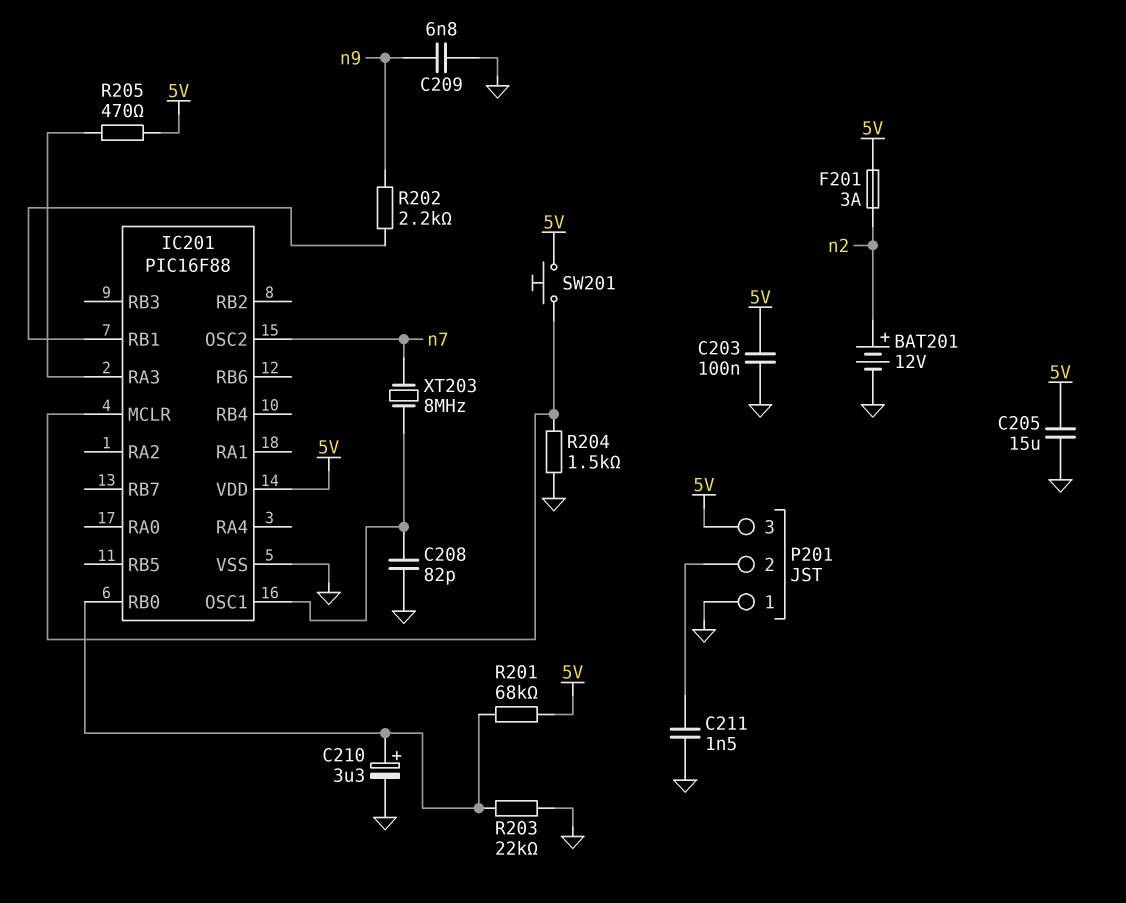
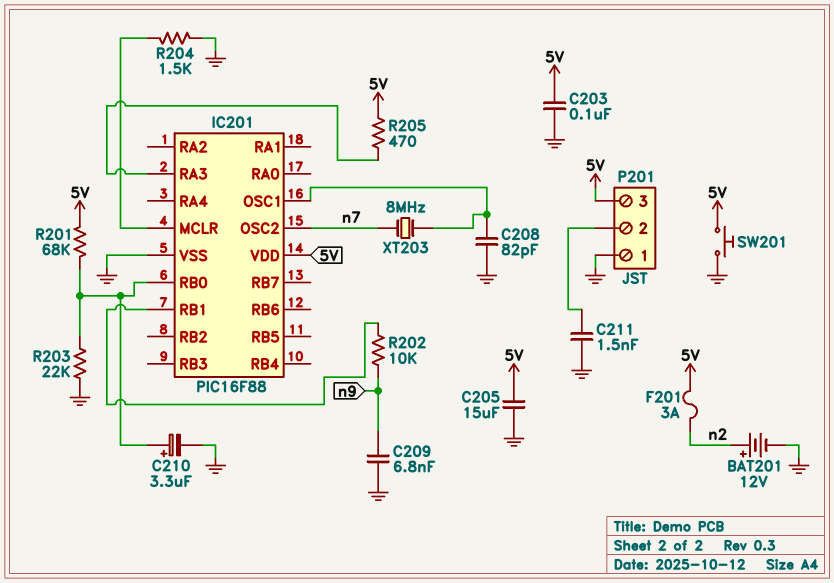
R202: 2.2k (IC201/RB1, n9) -> 10k (IC201/RB1, n9)
SW201: button (5V, IC201/MCLR) -> button (5V, GND)

